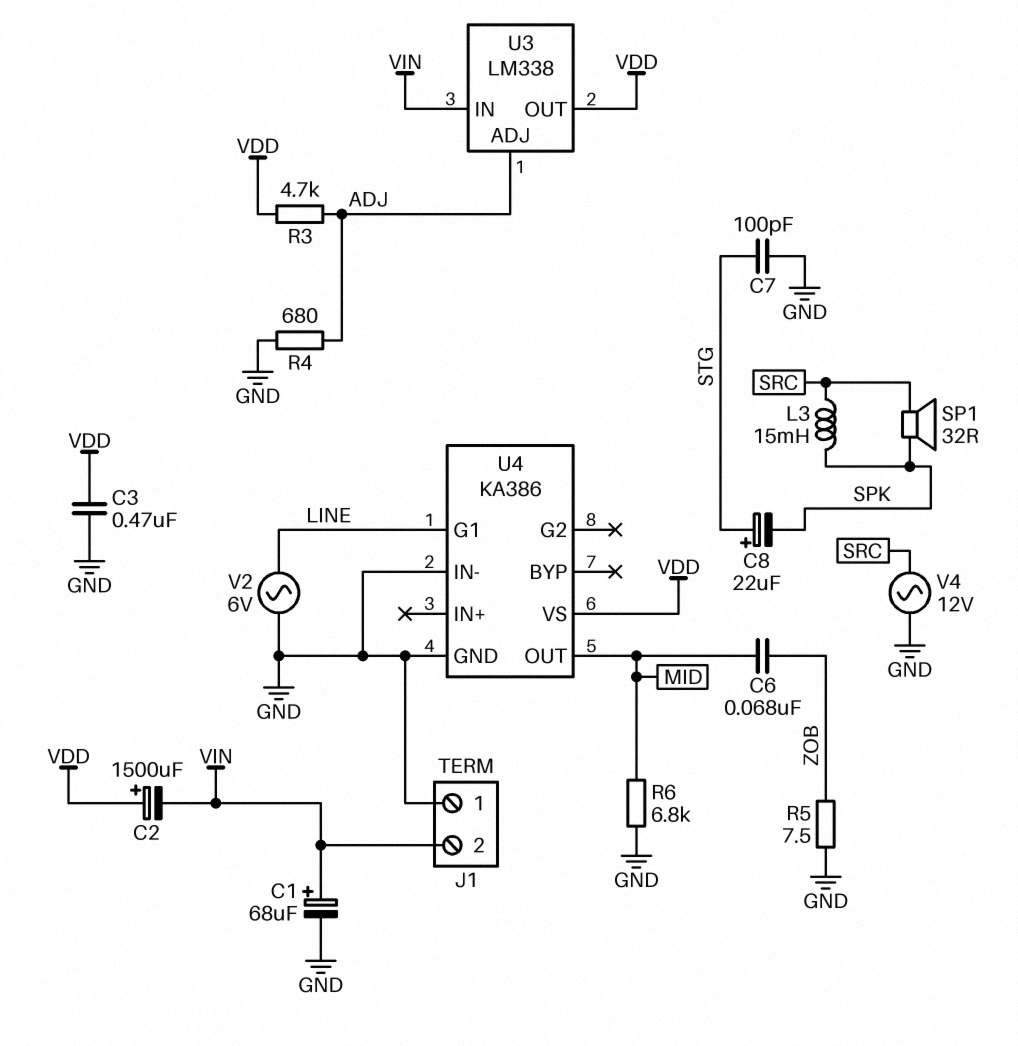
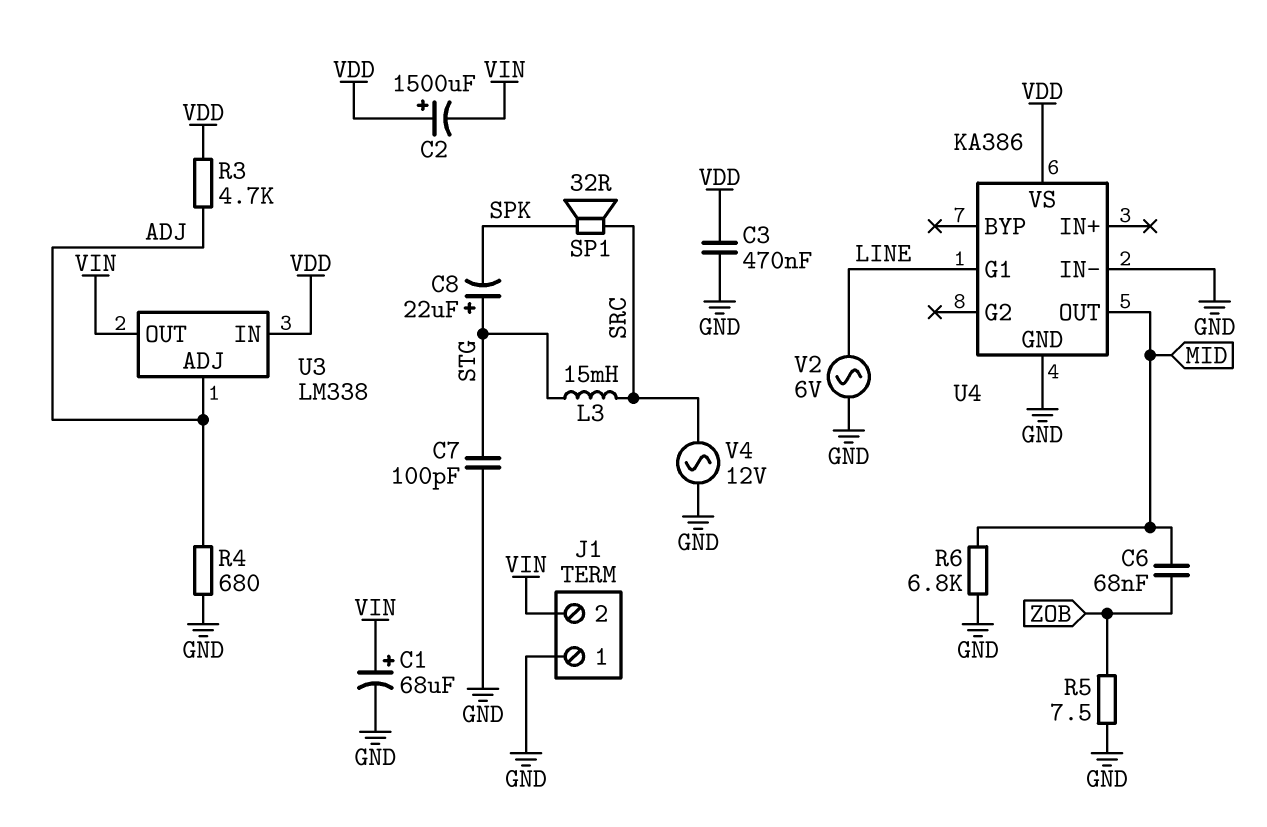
L3: 15mH (SPK, SRC) -> 15mH (SRC, STG)
U3 pin IN: VIN -> VDD
U3 pin OUT: VDD -> VIN

